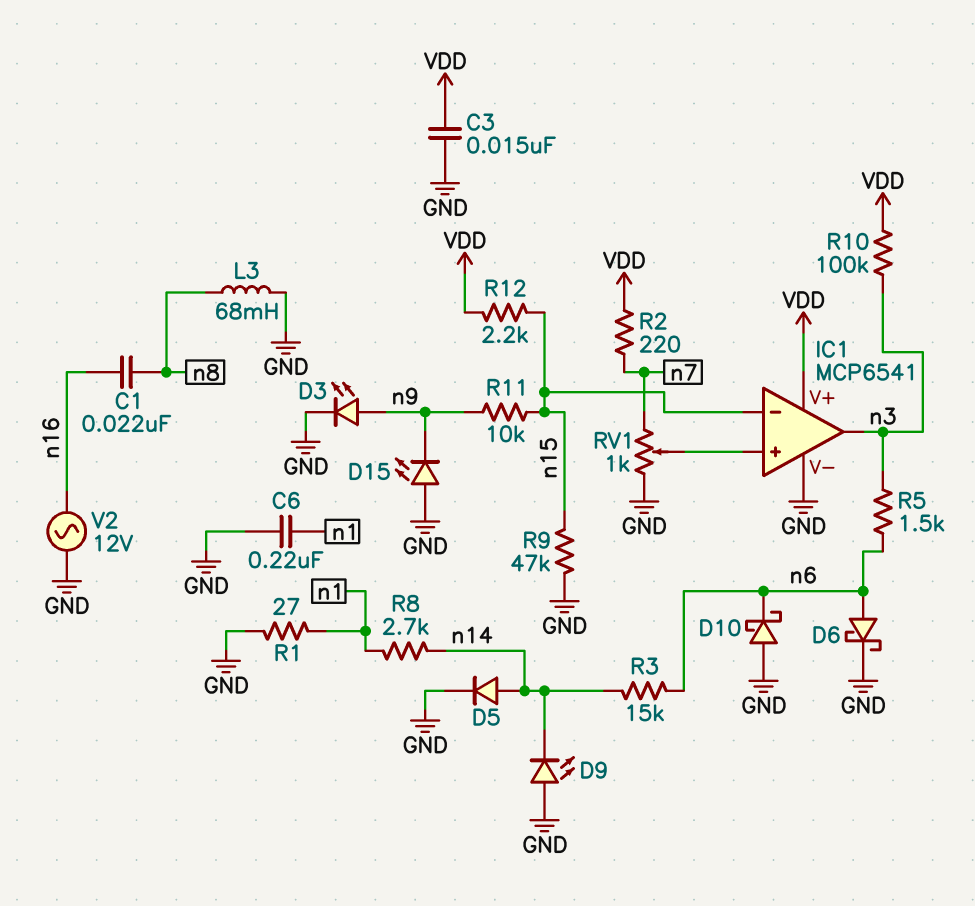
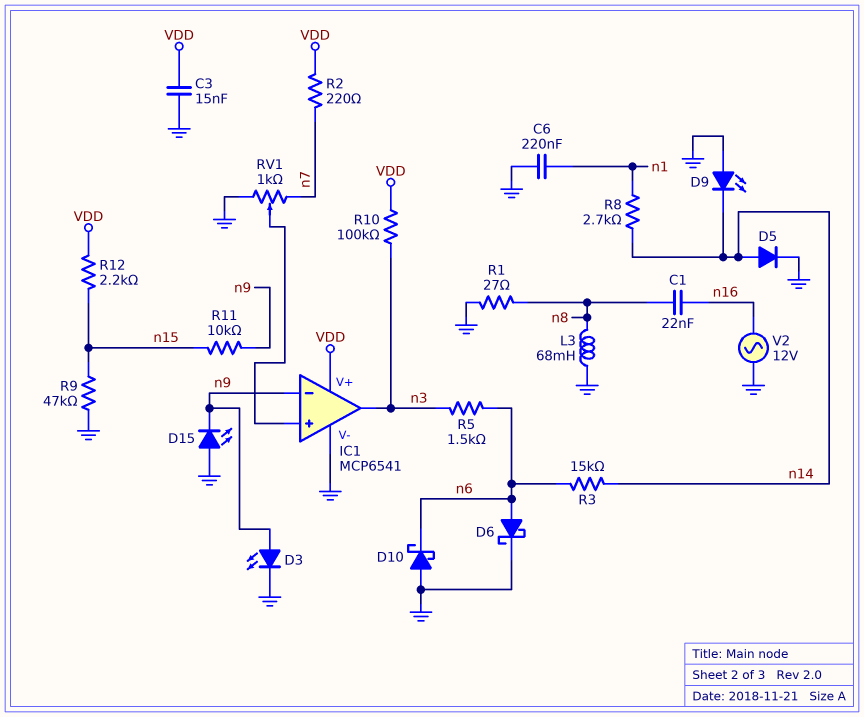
IC1 pin in-: n15 -> n9
R1: 27 (GND, n1) -> 27 (GND, n8)

